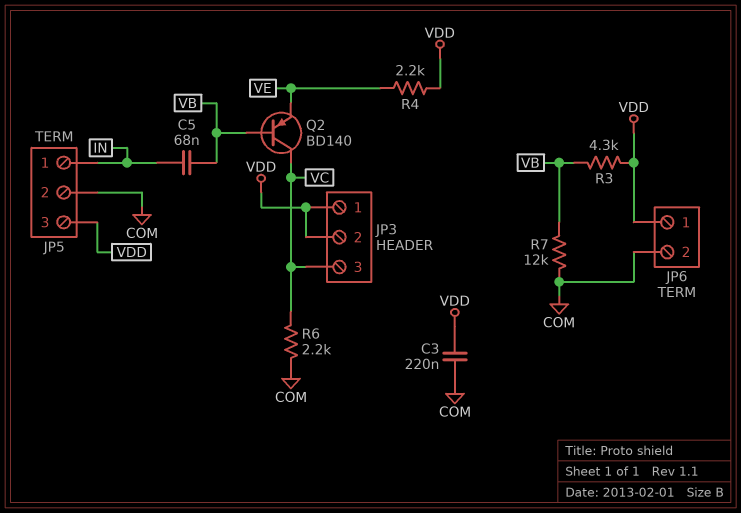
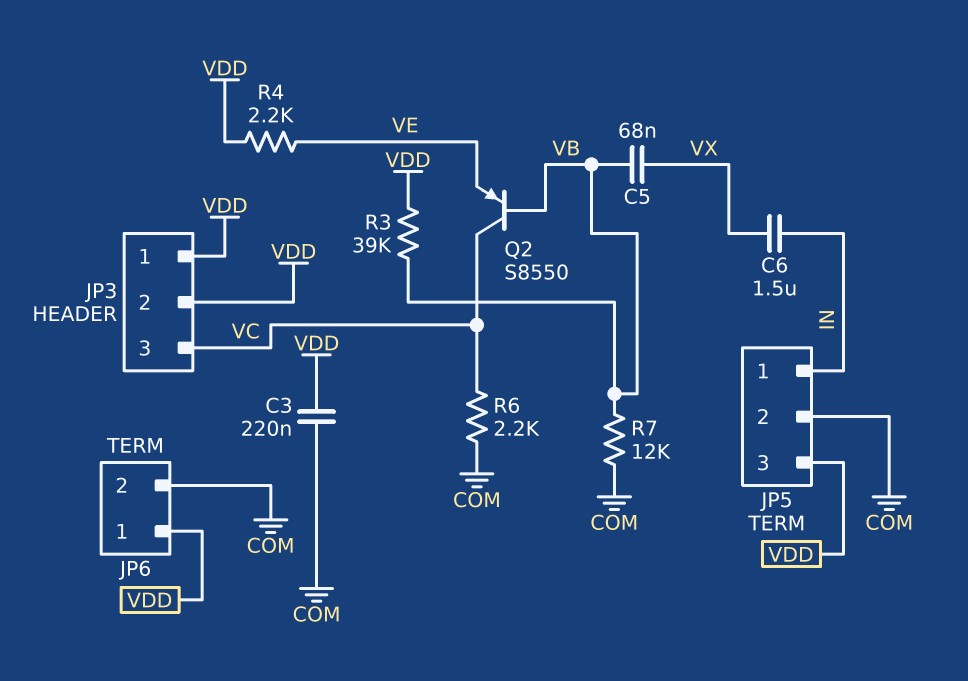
C5: 68nF (IN, VB) -> 68nF (VB, VX)
C6: none -> 1.5uF (IN, VX)
Q2: PNP BD140 (B VB, C VC, E VE) -> PNP S8550 (B VB, C VC, E VE)
R3: 4.3k (VB, VDD) -> 39k (VB, VDD)

